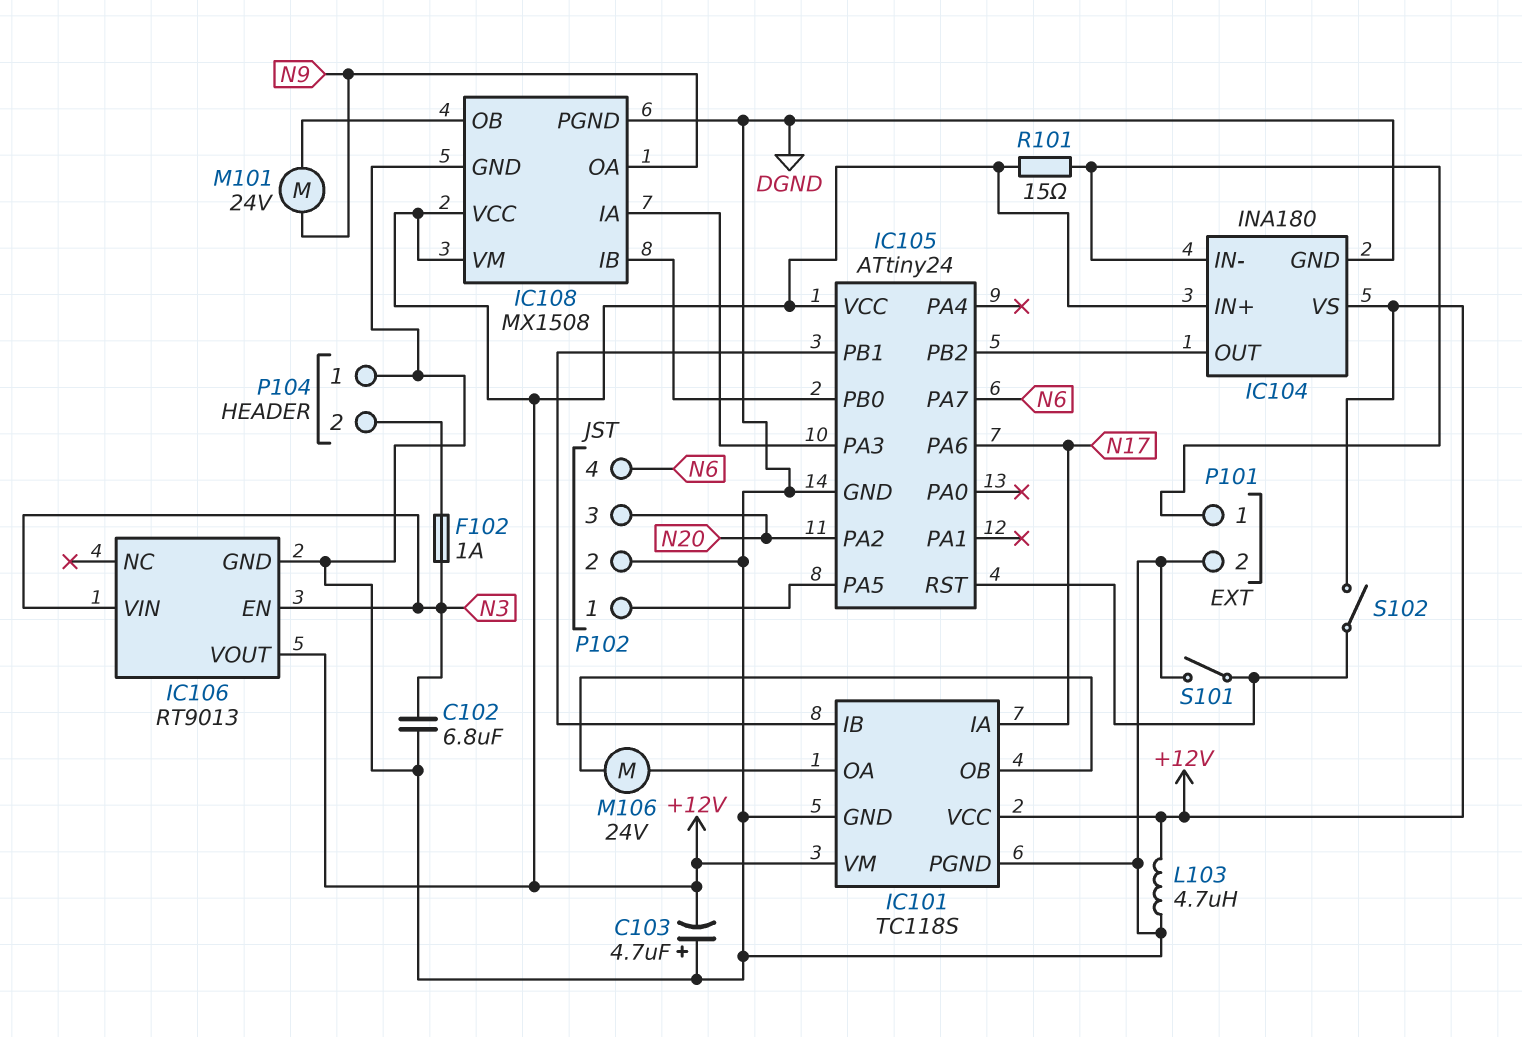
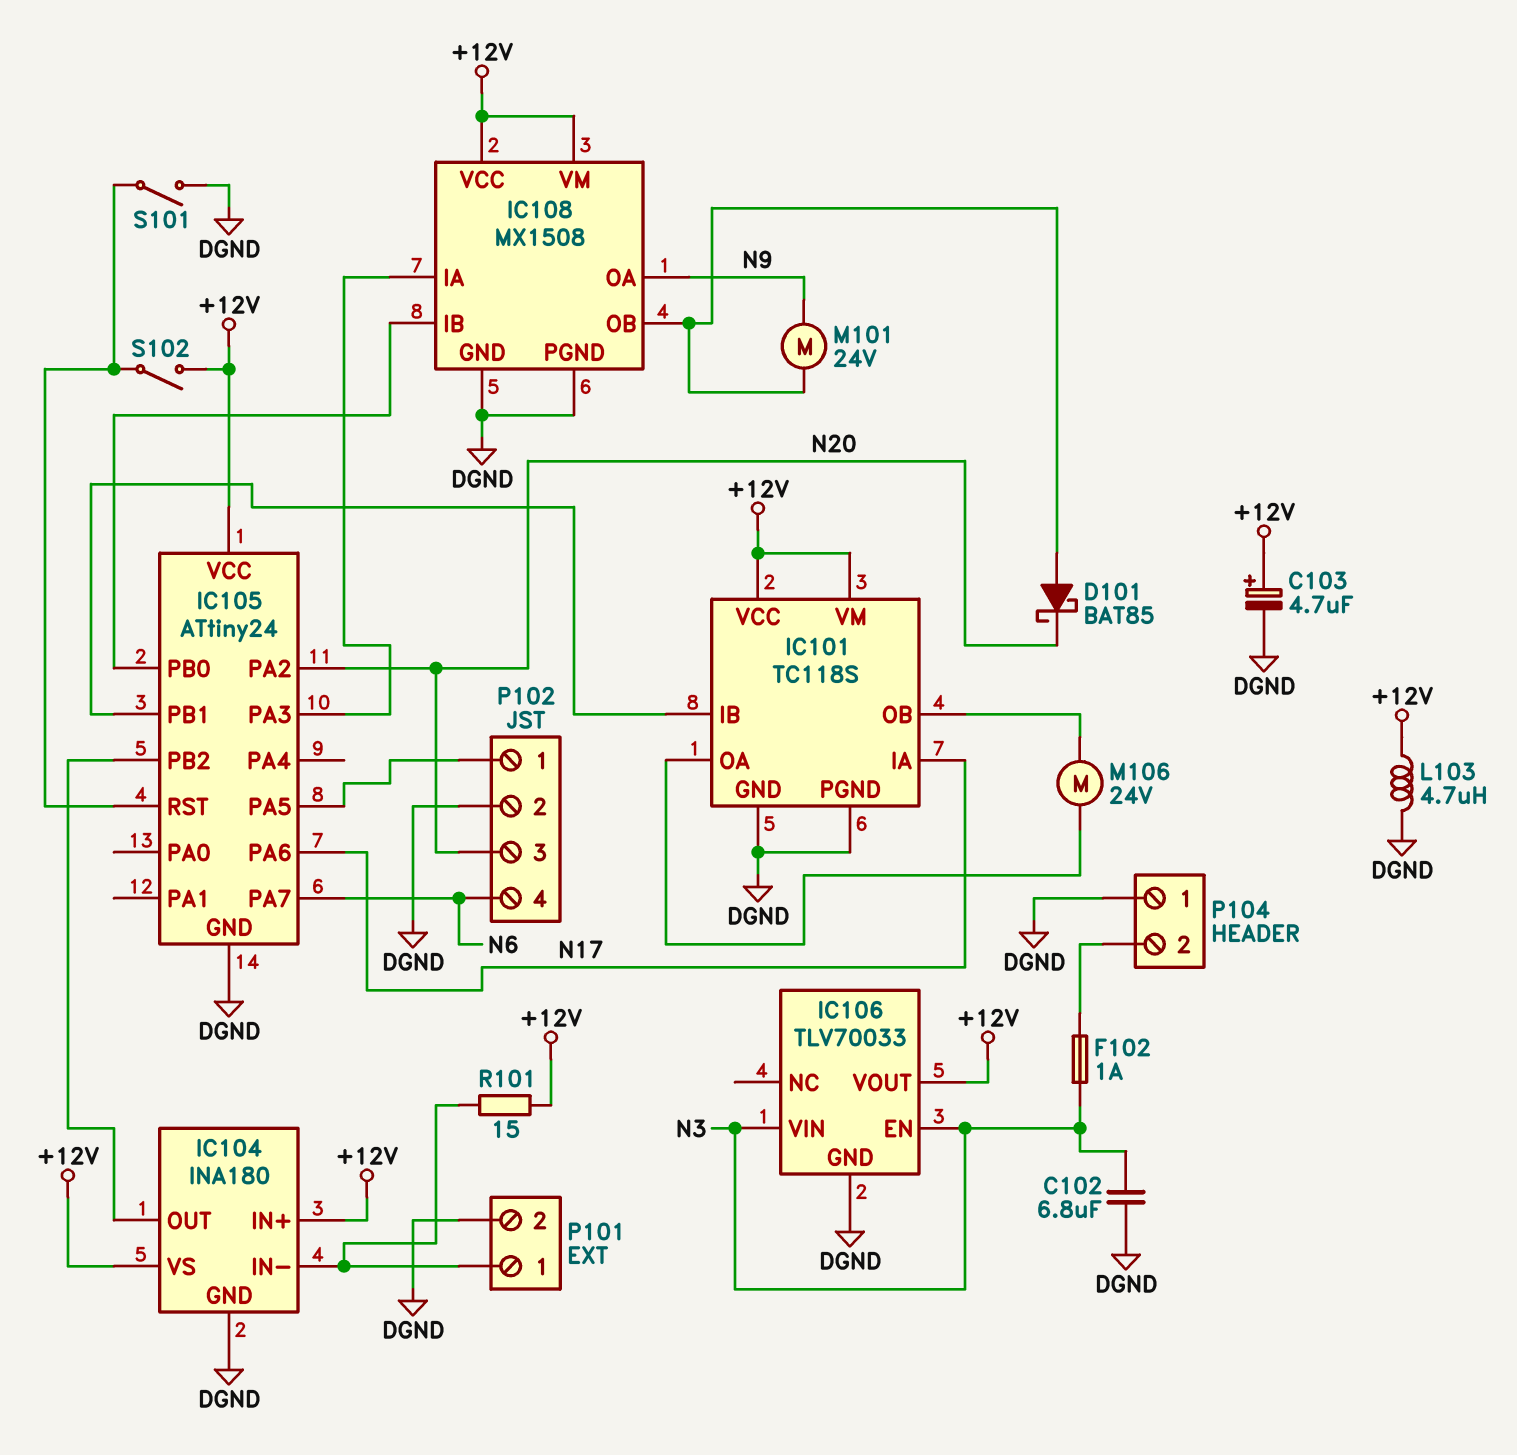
C103: 4.7uF (plus DGND, minus +12V) -> 4.7uF (plus +12V, minus DGND)
D101: none -> schottky BAT85 (A IC108/OB, K N20)
IC106: RT9013 -> TLV70033

